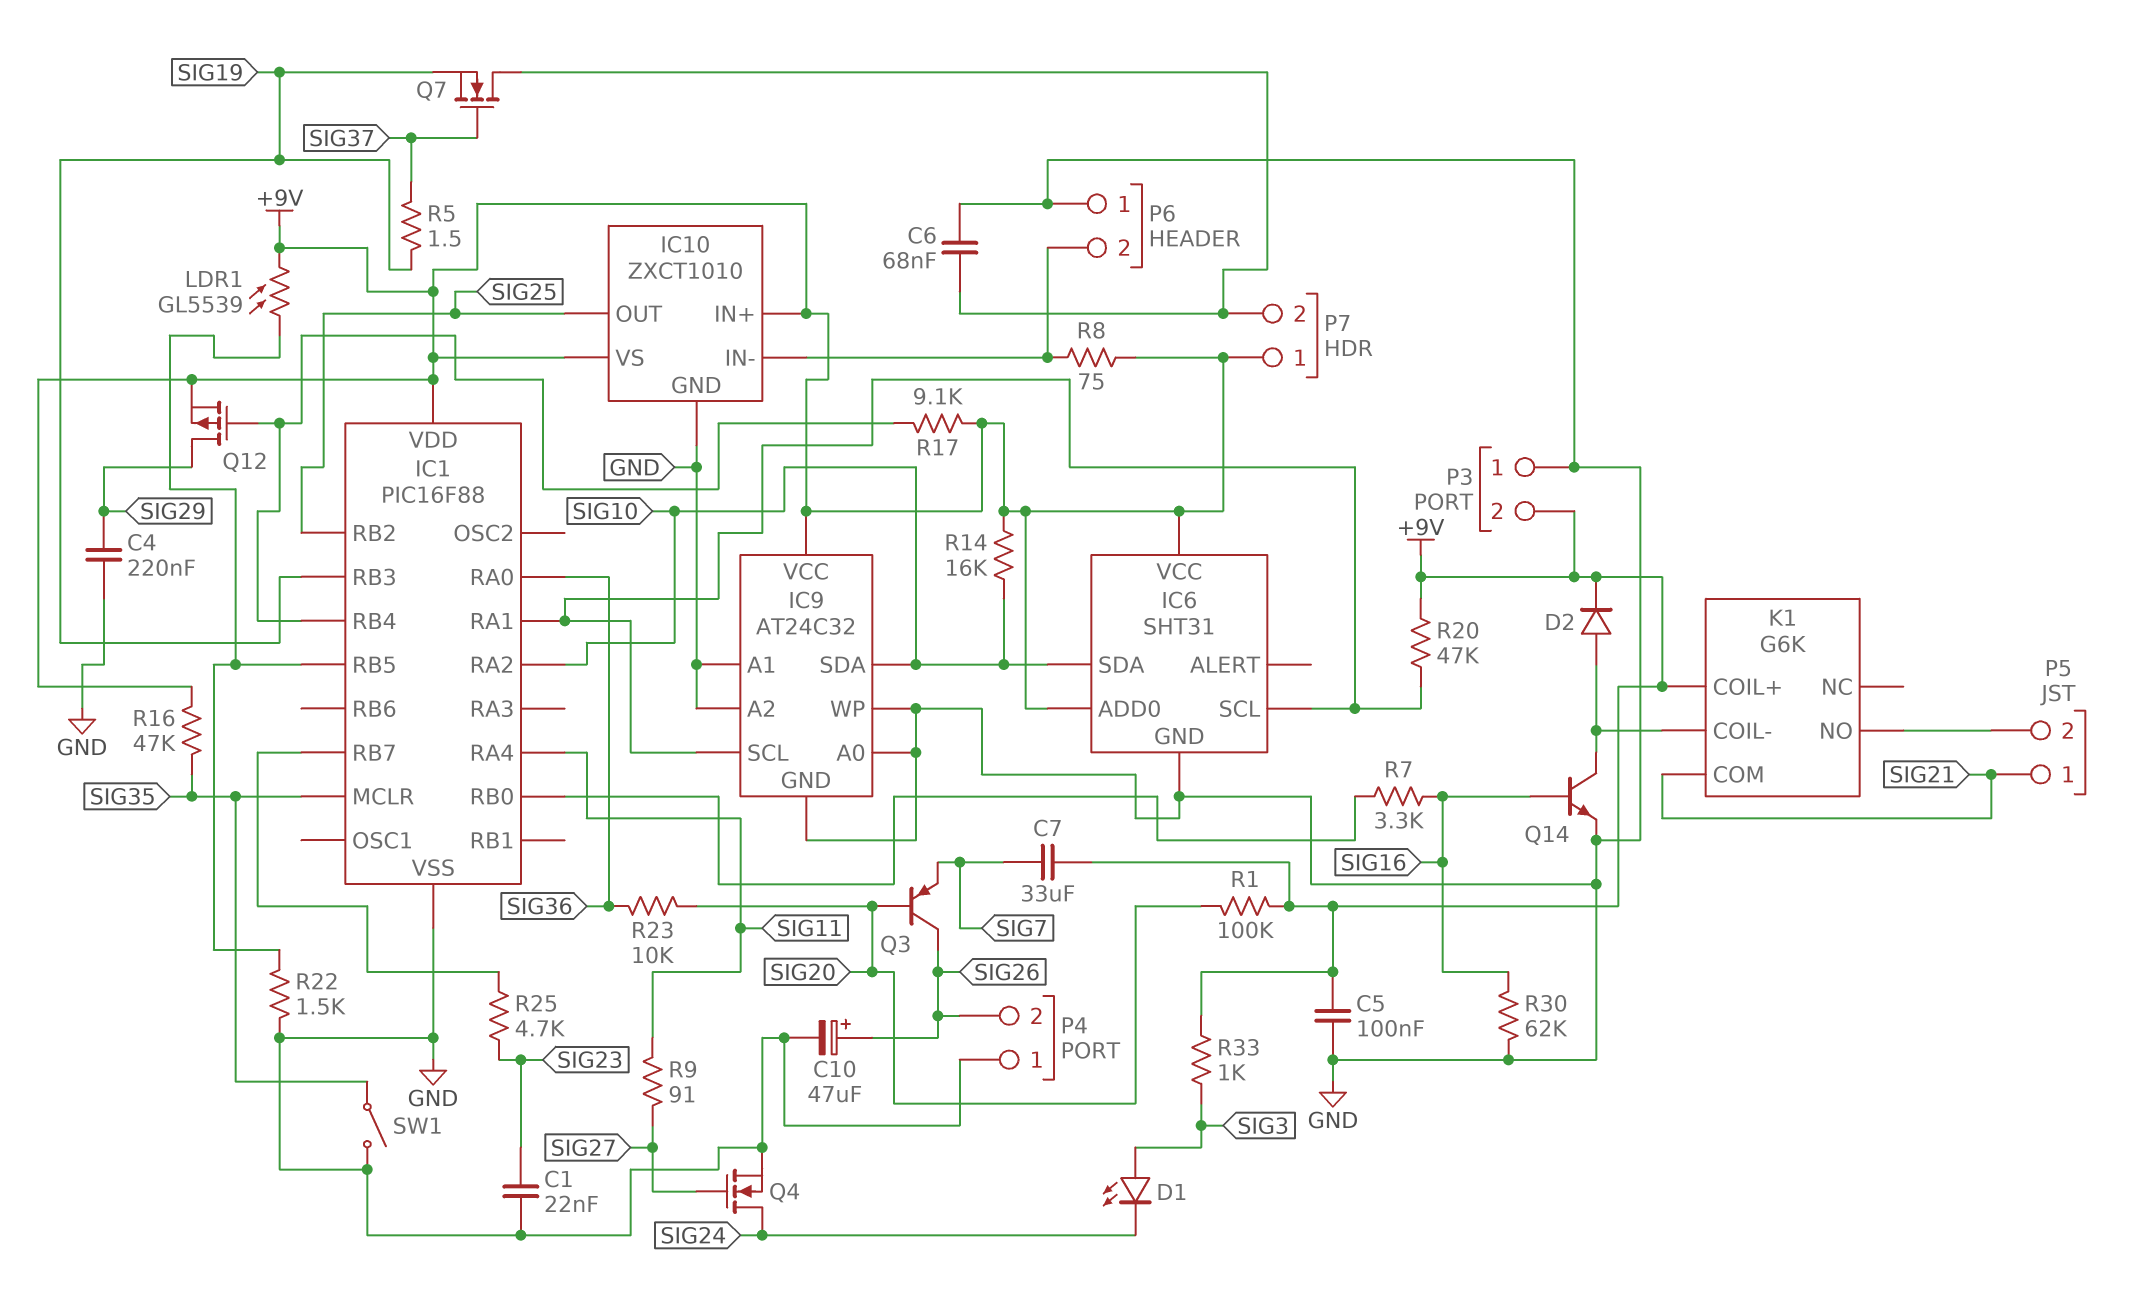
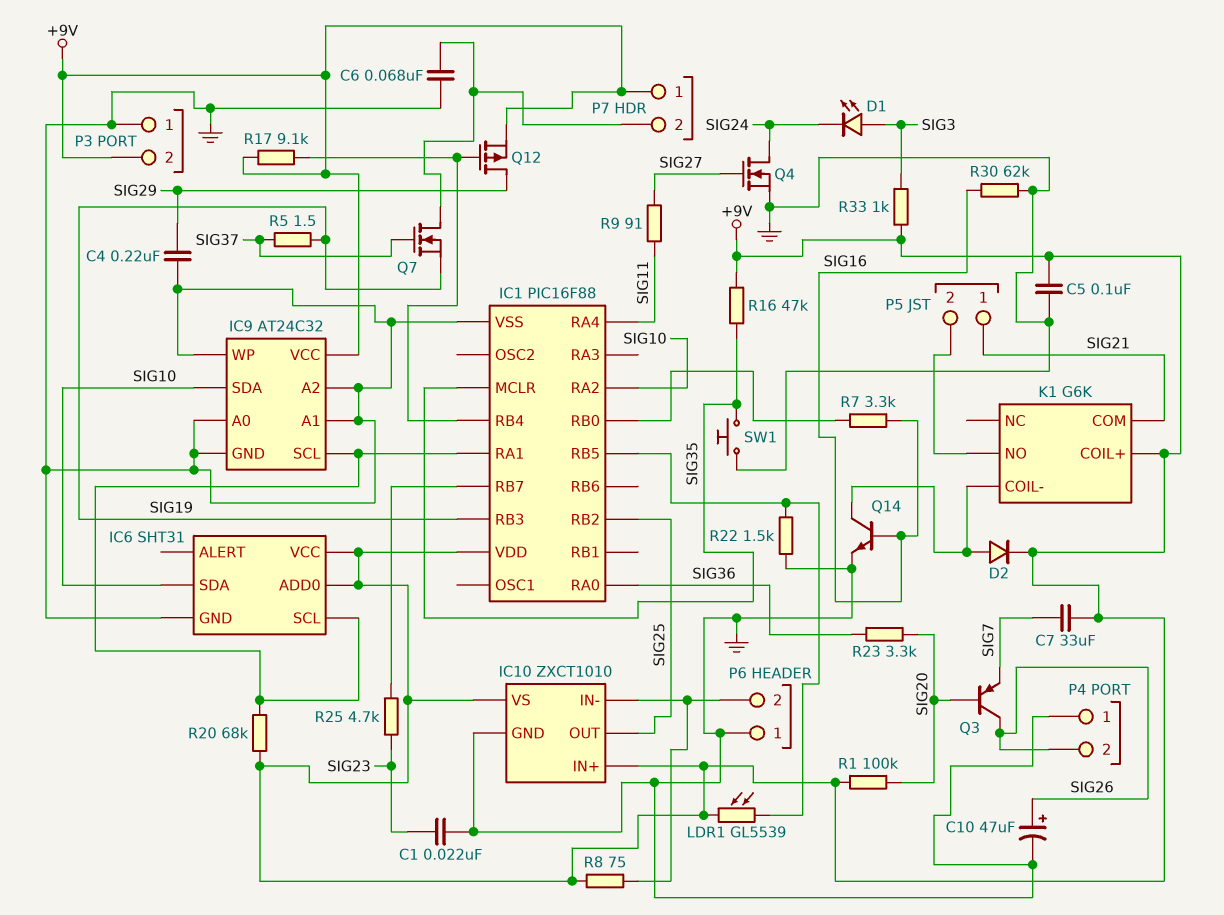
R14: 16k (+9V, SIG10) -> none
R20: 47k (+9V, IC1/RA1) -> 68k (+9V, IC1/RA1)
R23: 10k (SIG20, SIG36) -> 3.3k (SIG20, SIG36)
SW1: switch (GND, SIG35) -> button (GND, SIG35)

